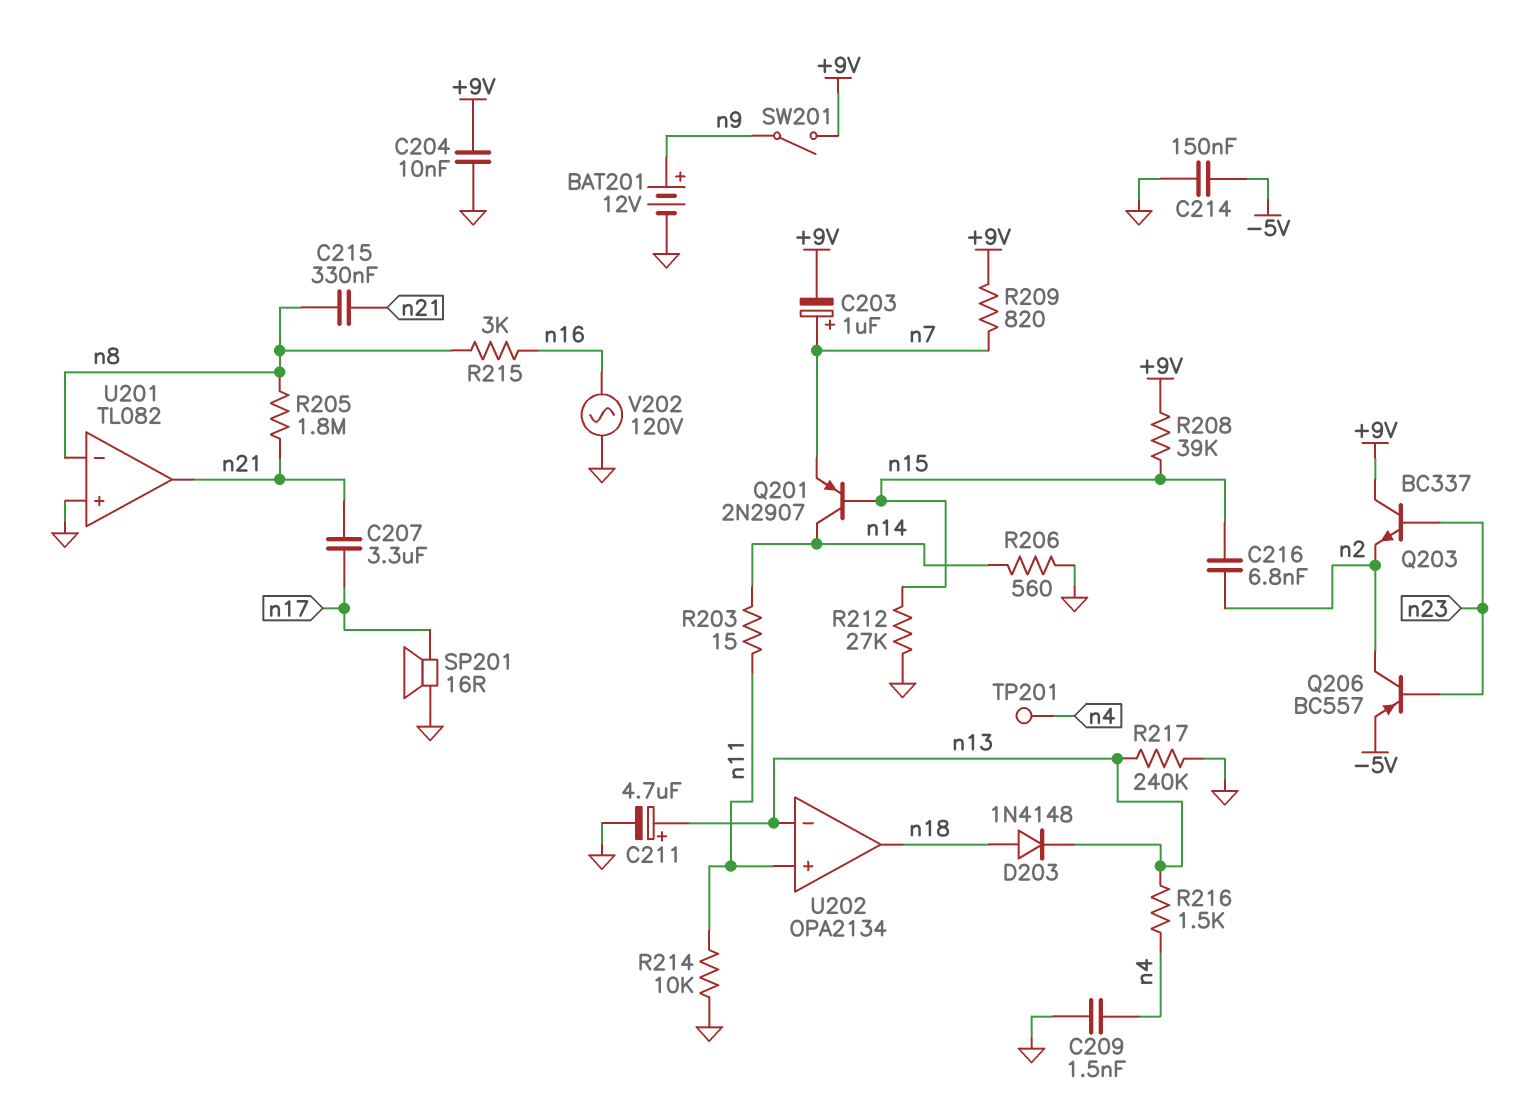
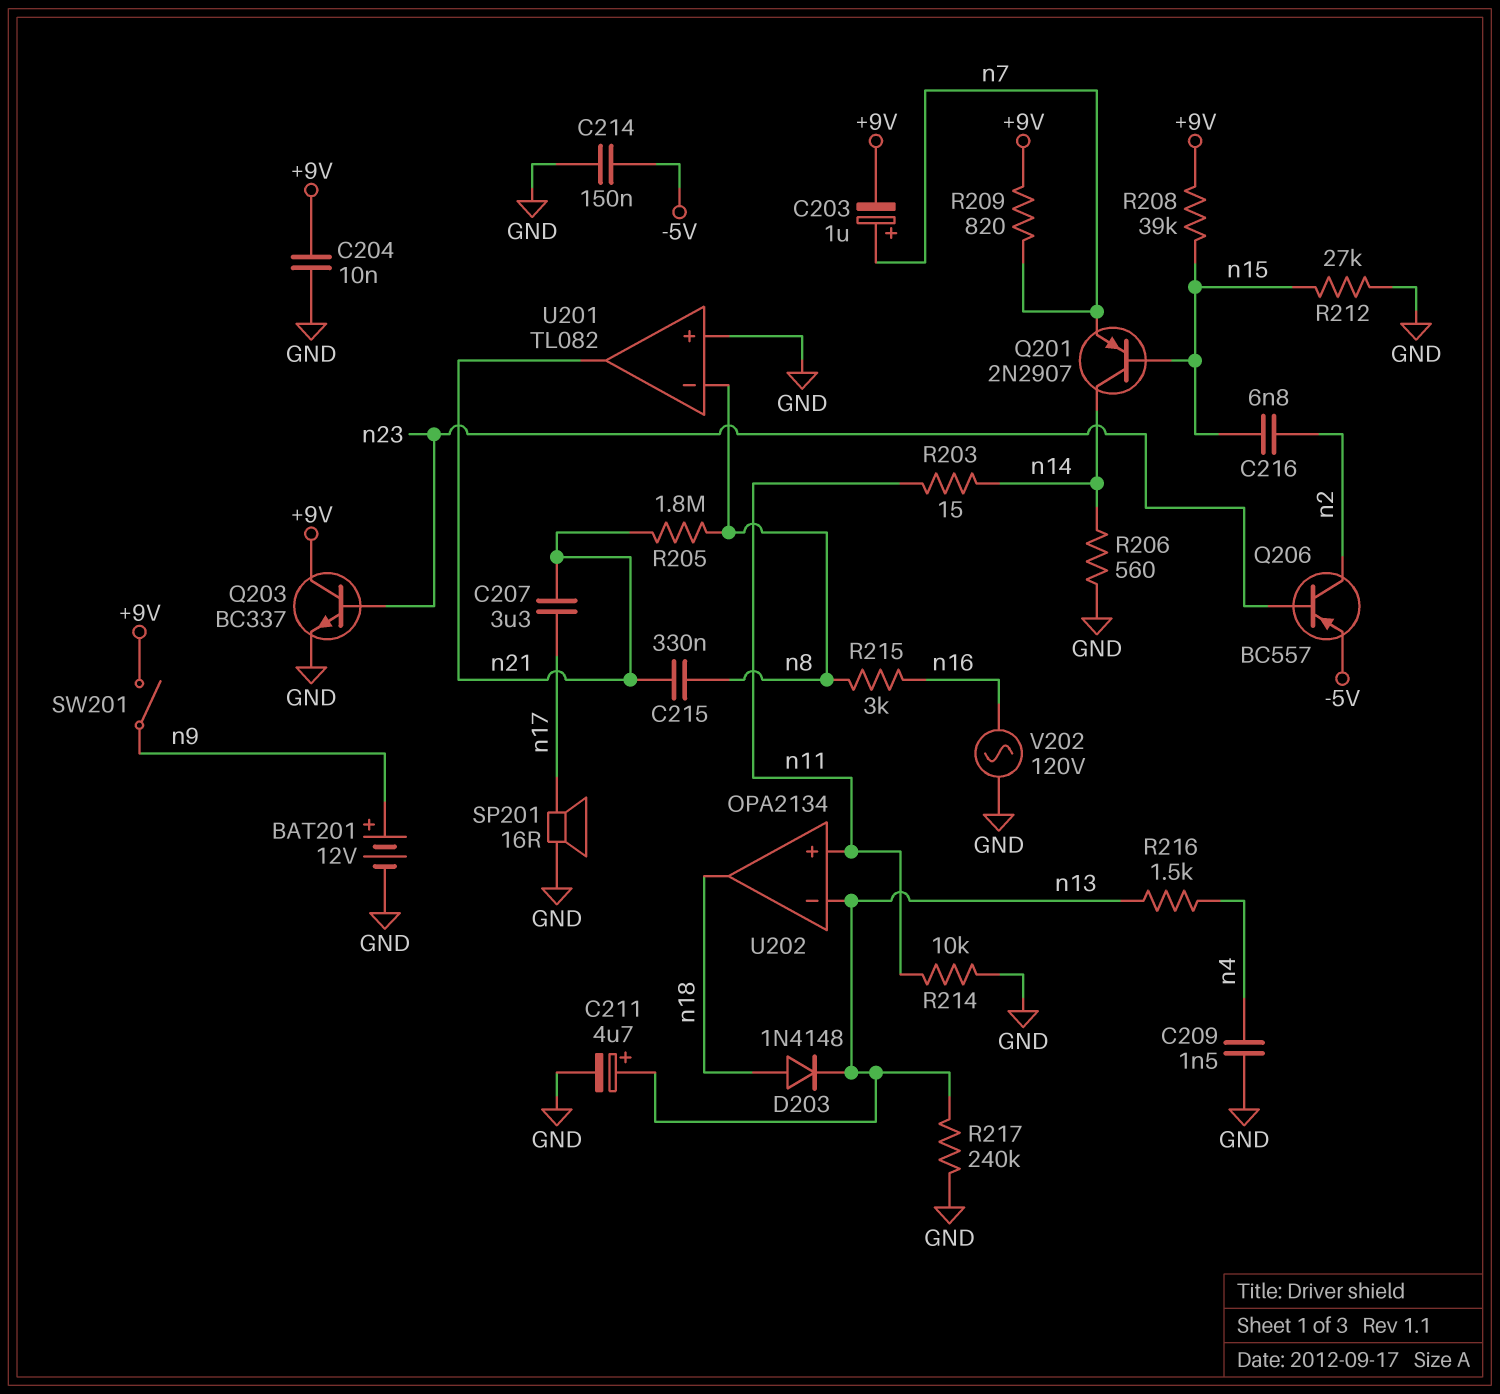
Q203: NPN BC337 (B n23, C +9V, E n2) -> NPN BC337 (B n23, C +9V, E GND)
TP201: test point (n4) -> none

